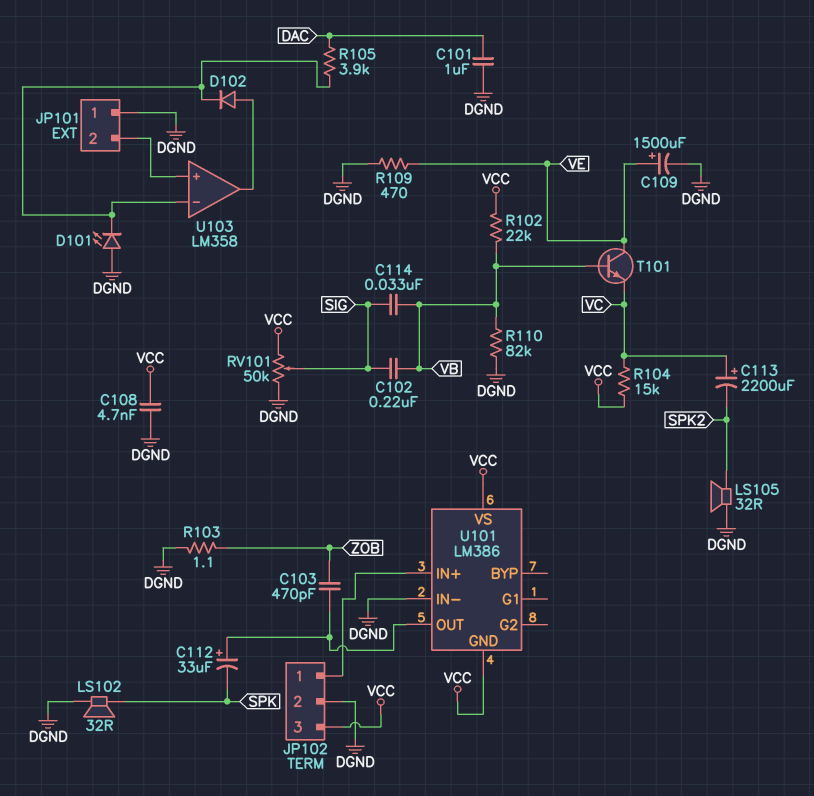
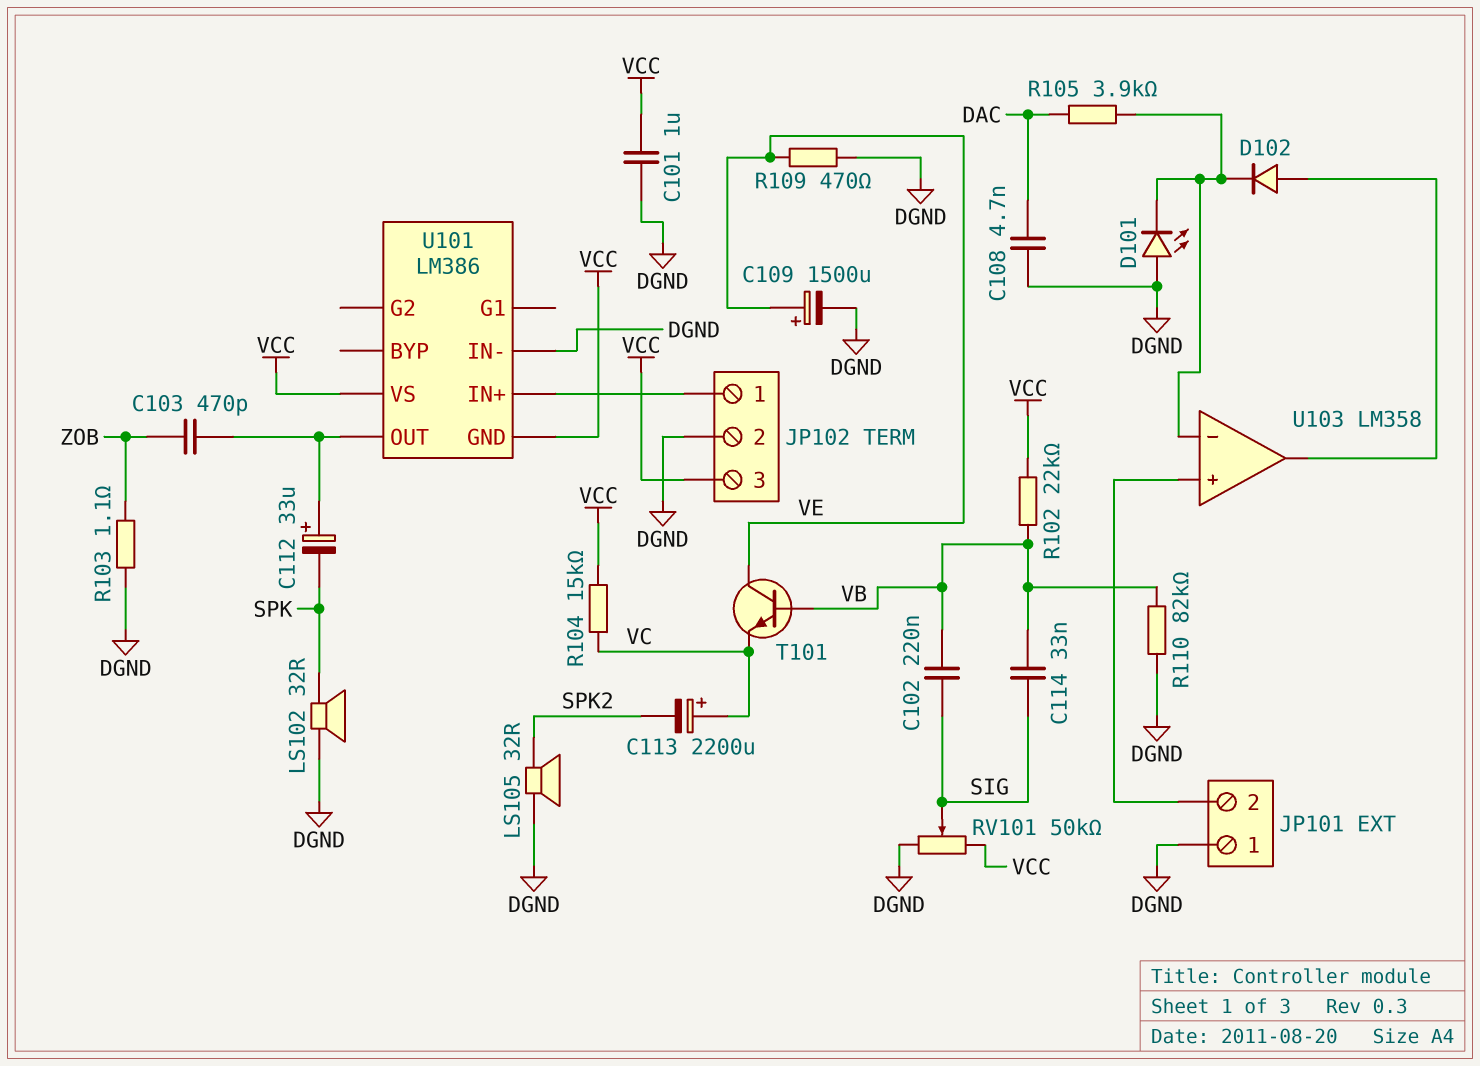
C101: 1uF (DAC, DGND) -> 1uF (DGND, VCC)
C108: 4.7nF (DGND, VCC) -> 4.7nF (DAC, DGND)

